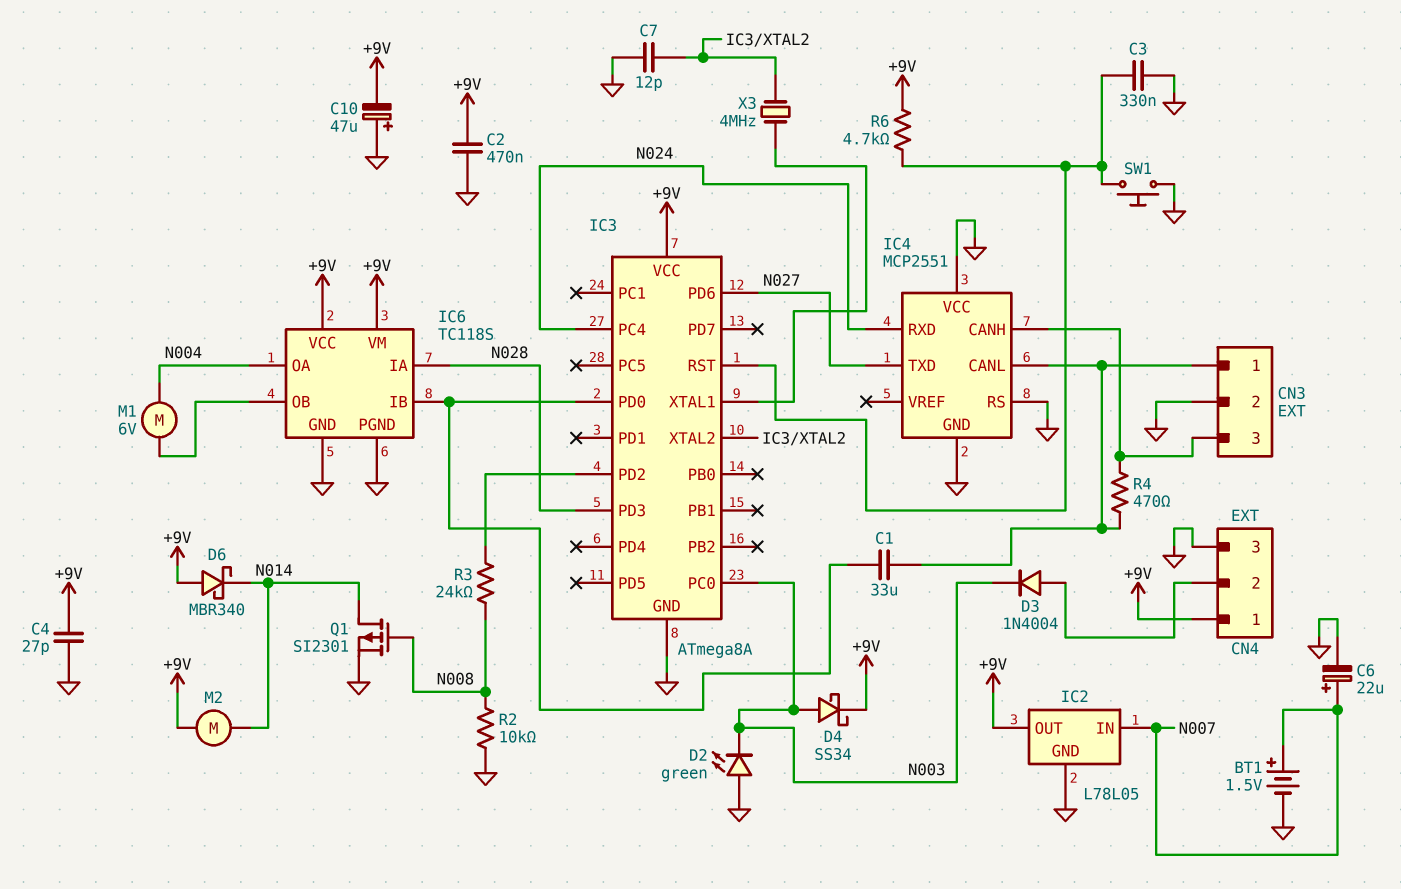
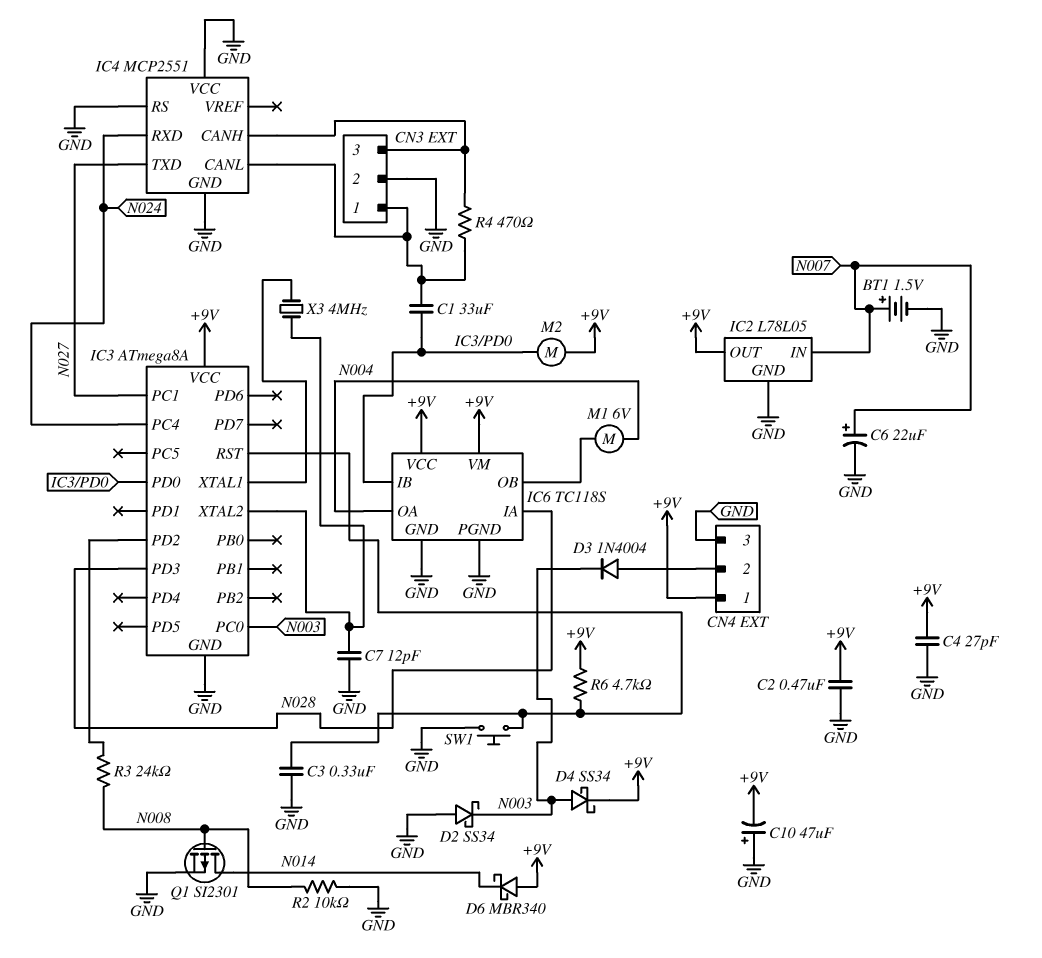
D2: LED green (A GND, K N003) -> schottky SS34 (A GND, K N003)
IC3 pin PC1: none -> N027
IC3 pin PD6: N027 -> none
M2: motor (+9V, N014) -> motor (+9V, IC3/PD0)

